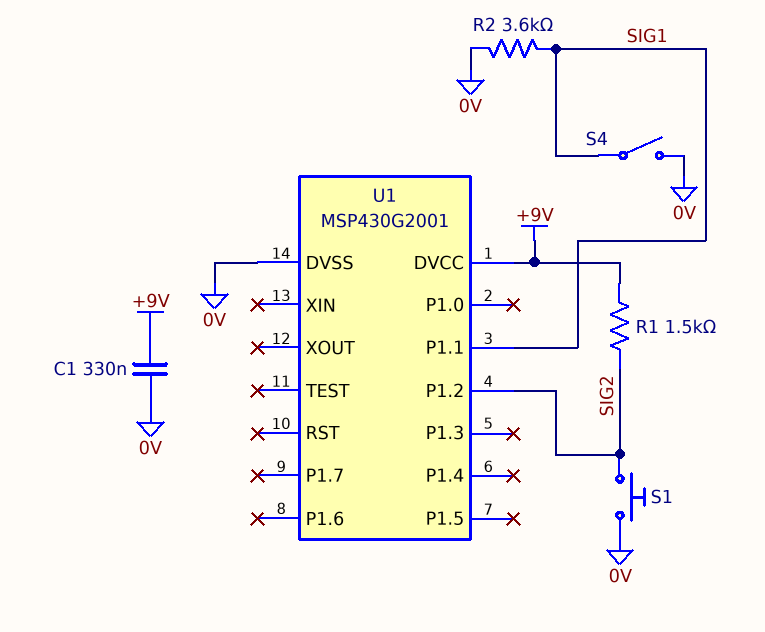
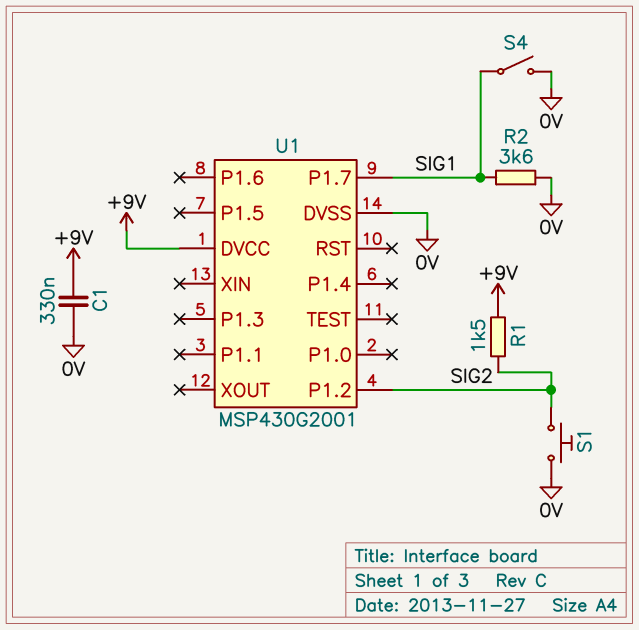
U1 pin P1.1: SIG1 -> none
U1 pin P1.7: none -> SIG1

